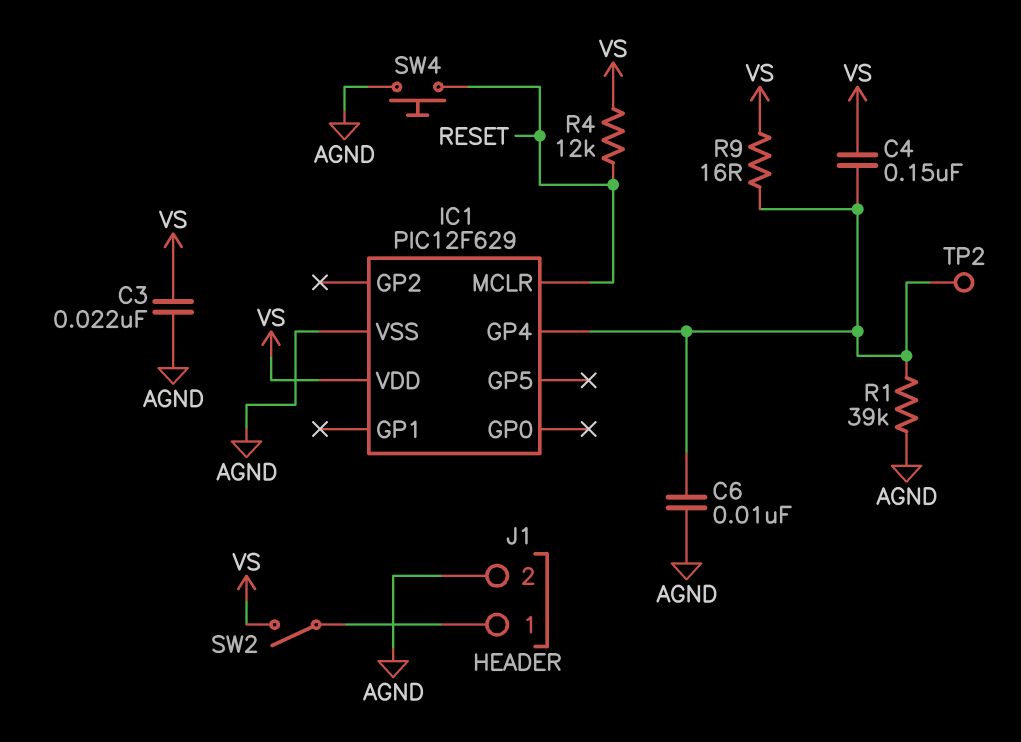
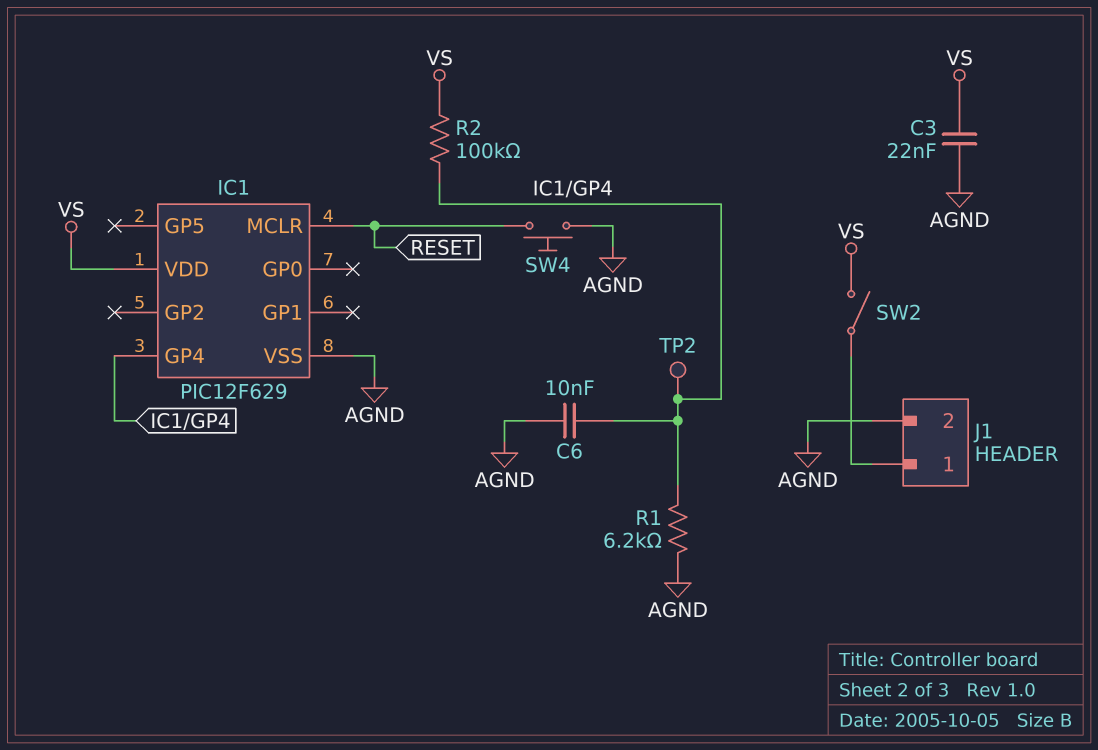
C4: 150nF (IC1/GP4, VS) -> none
R1: 39k (AGND, IC1/GP4) -> 6.2k (AGND, IC1/GP4)
R2: none -> 100k (IC1/GP4, VS)
R4: 12k (RESET, VS) -> none
R9: 16 (IC1/GP4, VS) -> none

